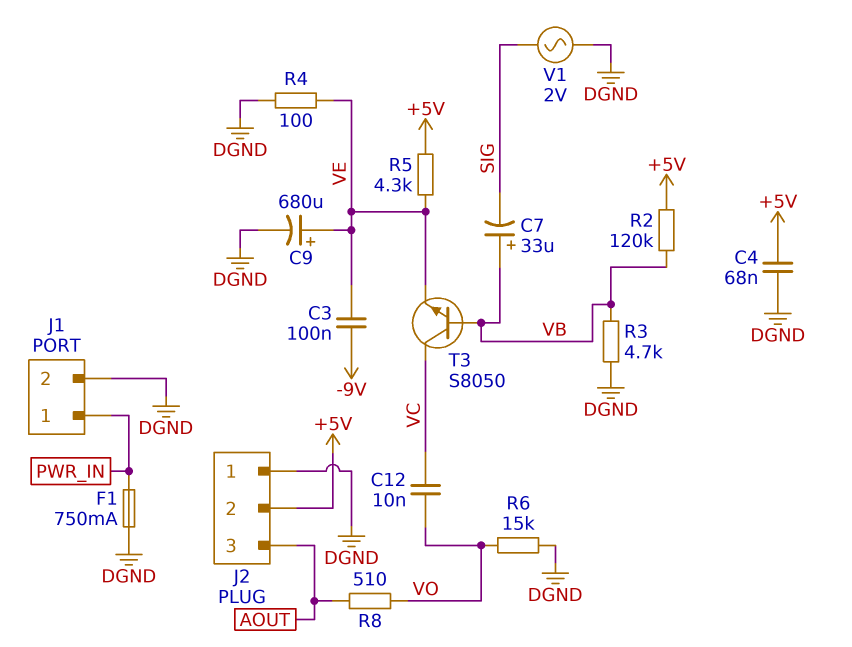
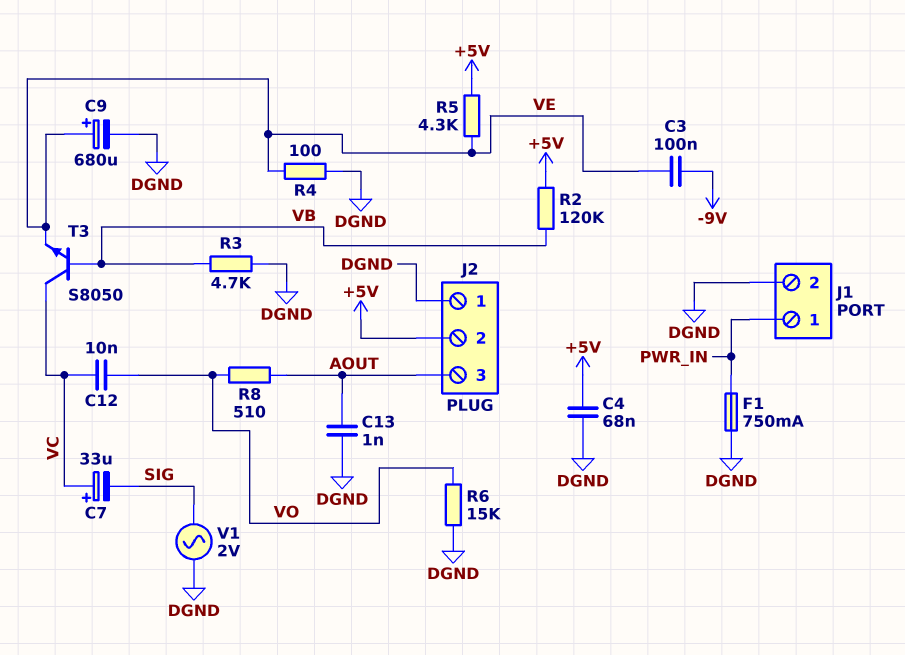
C7: 33uF (plus VB, minus SIG) -> 33uF (plus VC, minus SIG)
C13: none -> 1nF (AOUT, DGND)

